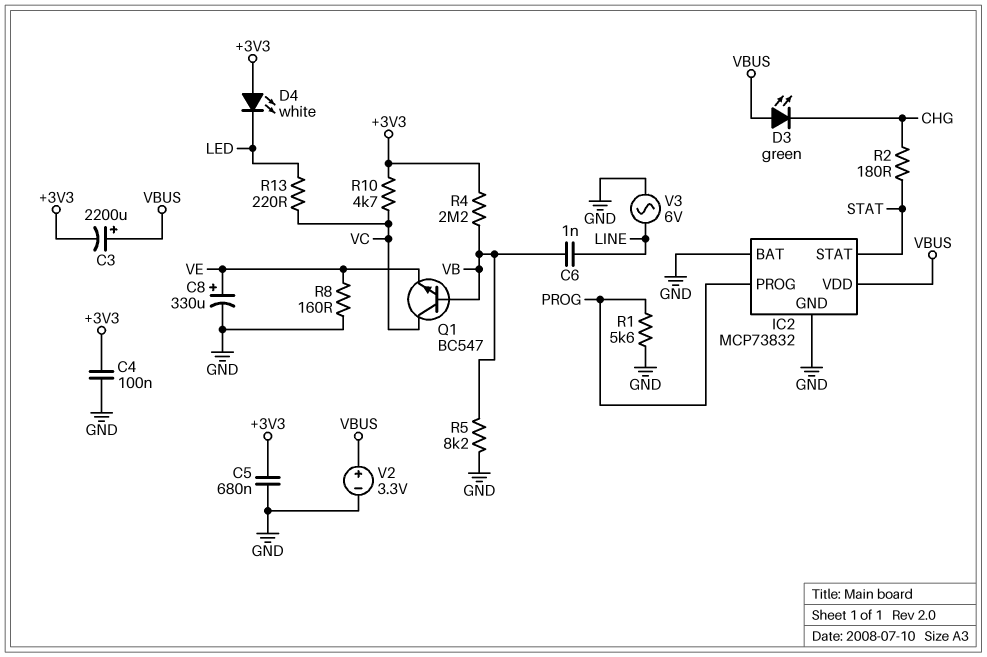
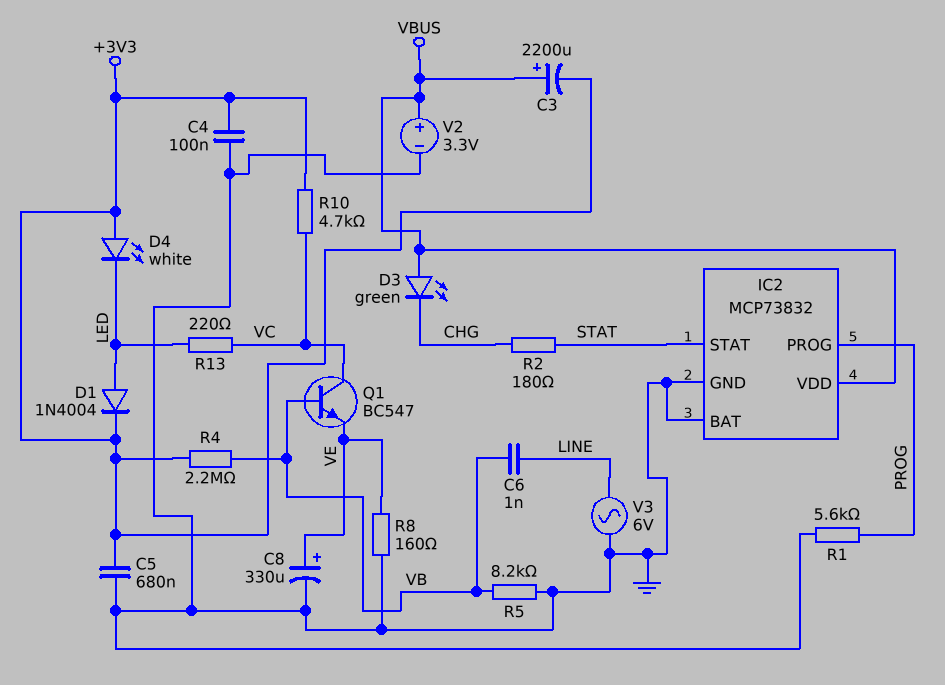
D1: none -> diode 1N4004 (A LED, K +3V3)

